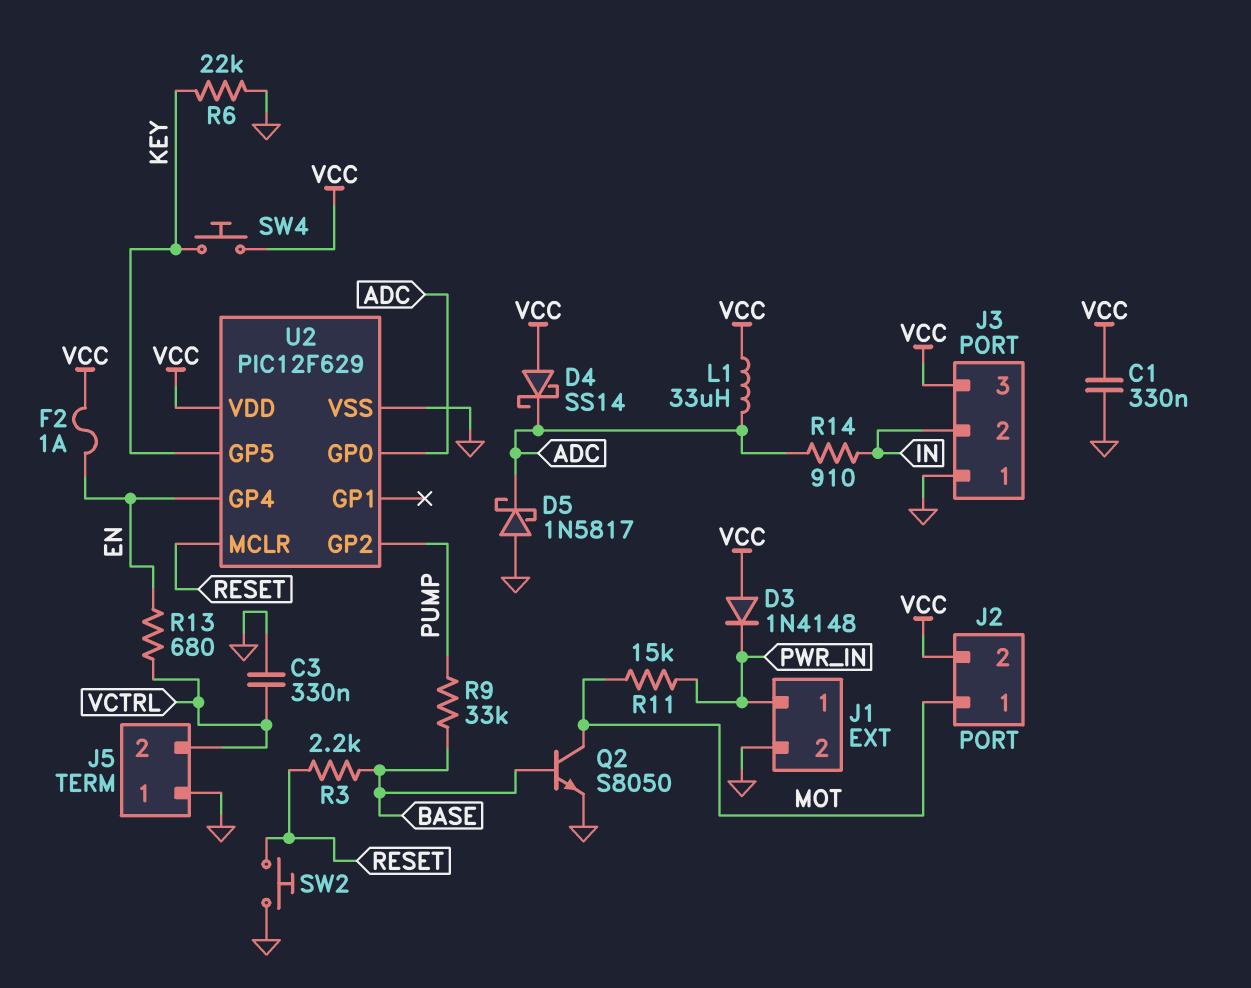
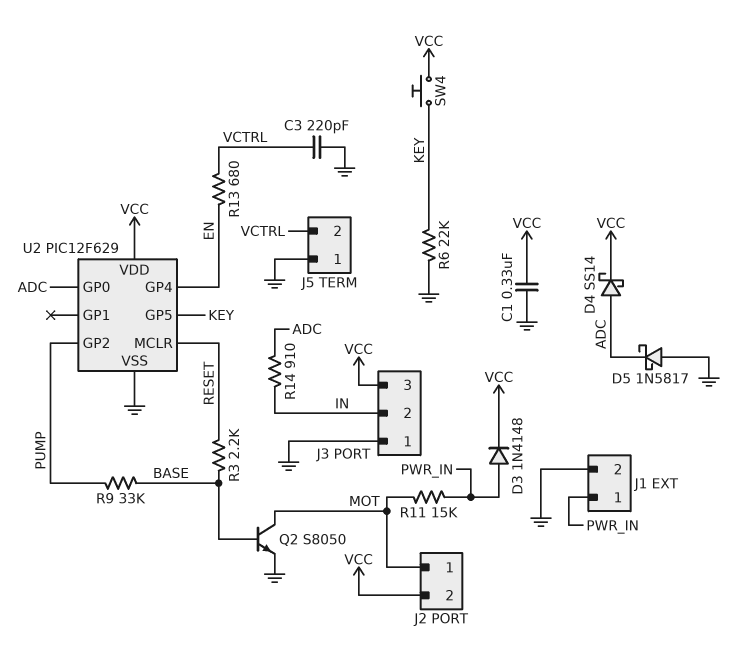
C3: 330nF (GND, VCTRL) -> 220pF (GND, VCTRL)
D3: diode 1N4148 (A VCC, K PWR_IN) -> diode 1N4148 (A PWR_IN, K VCC)
D4: schottky SS14 (A VCC, K ADC) -> schottky SS14 (A ADC, K VCC)
F2: 1A (EN, VCC) -> none
L1: 33uH (ADC, VCC) -> none
SW2: button (GND, RESET) -> none

